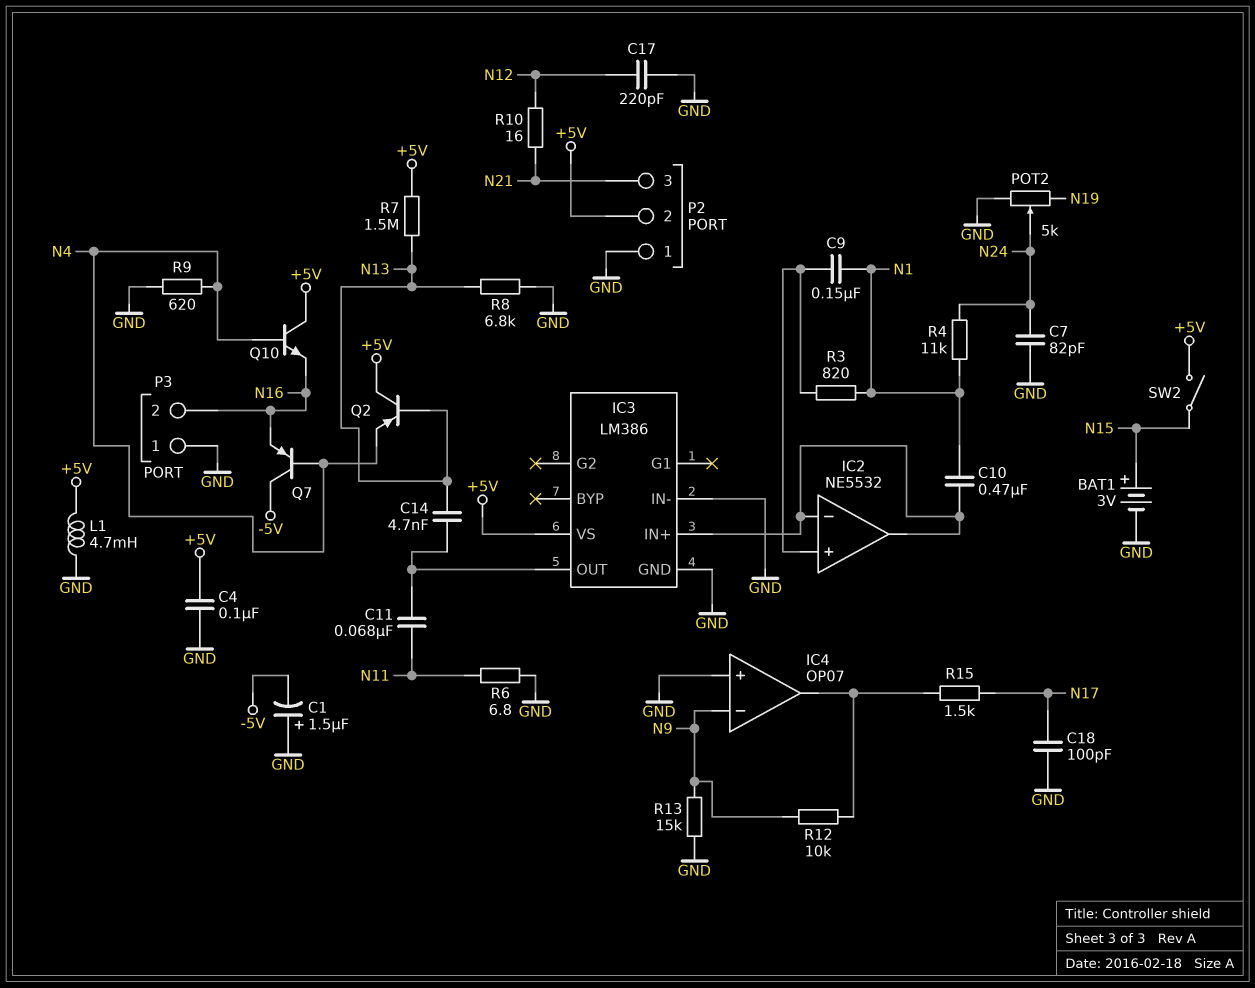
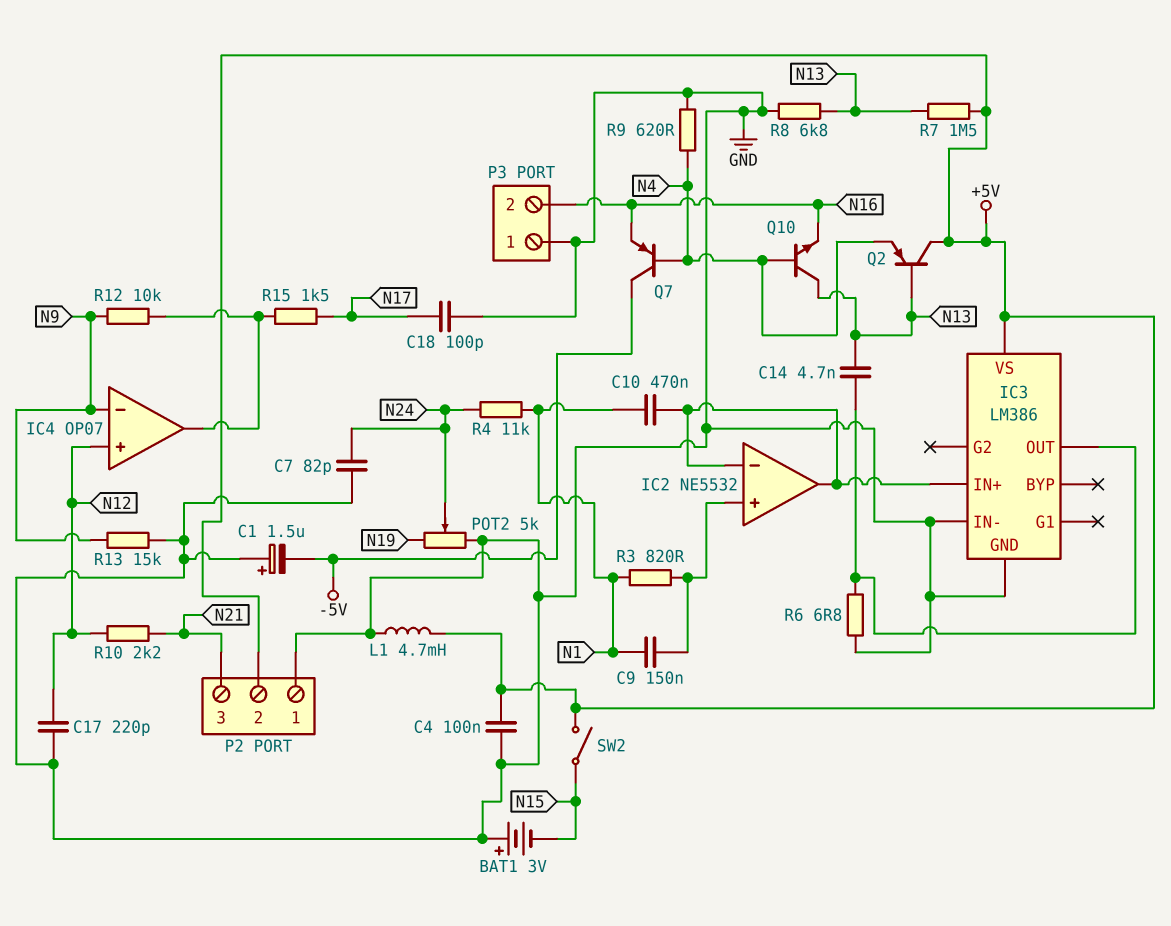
BAT1: 3V (plus N15, minus GND) -> 3V (plus GND, minus N15)
C11: 68nF (IC3/OUT, N11) -> none
IC4 pin in+: GND -> N12
Q10: NPN (B N4, C +5V, E N16) -> NPN (B N4, C N13, E N16)
R6: 6.8 (GND, N11) -> 6.8 (GND, IC3/OUT)
R10: 16 (N12, N21) -> 2.2k (N12, N21)

